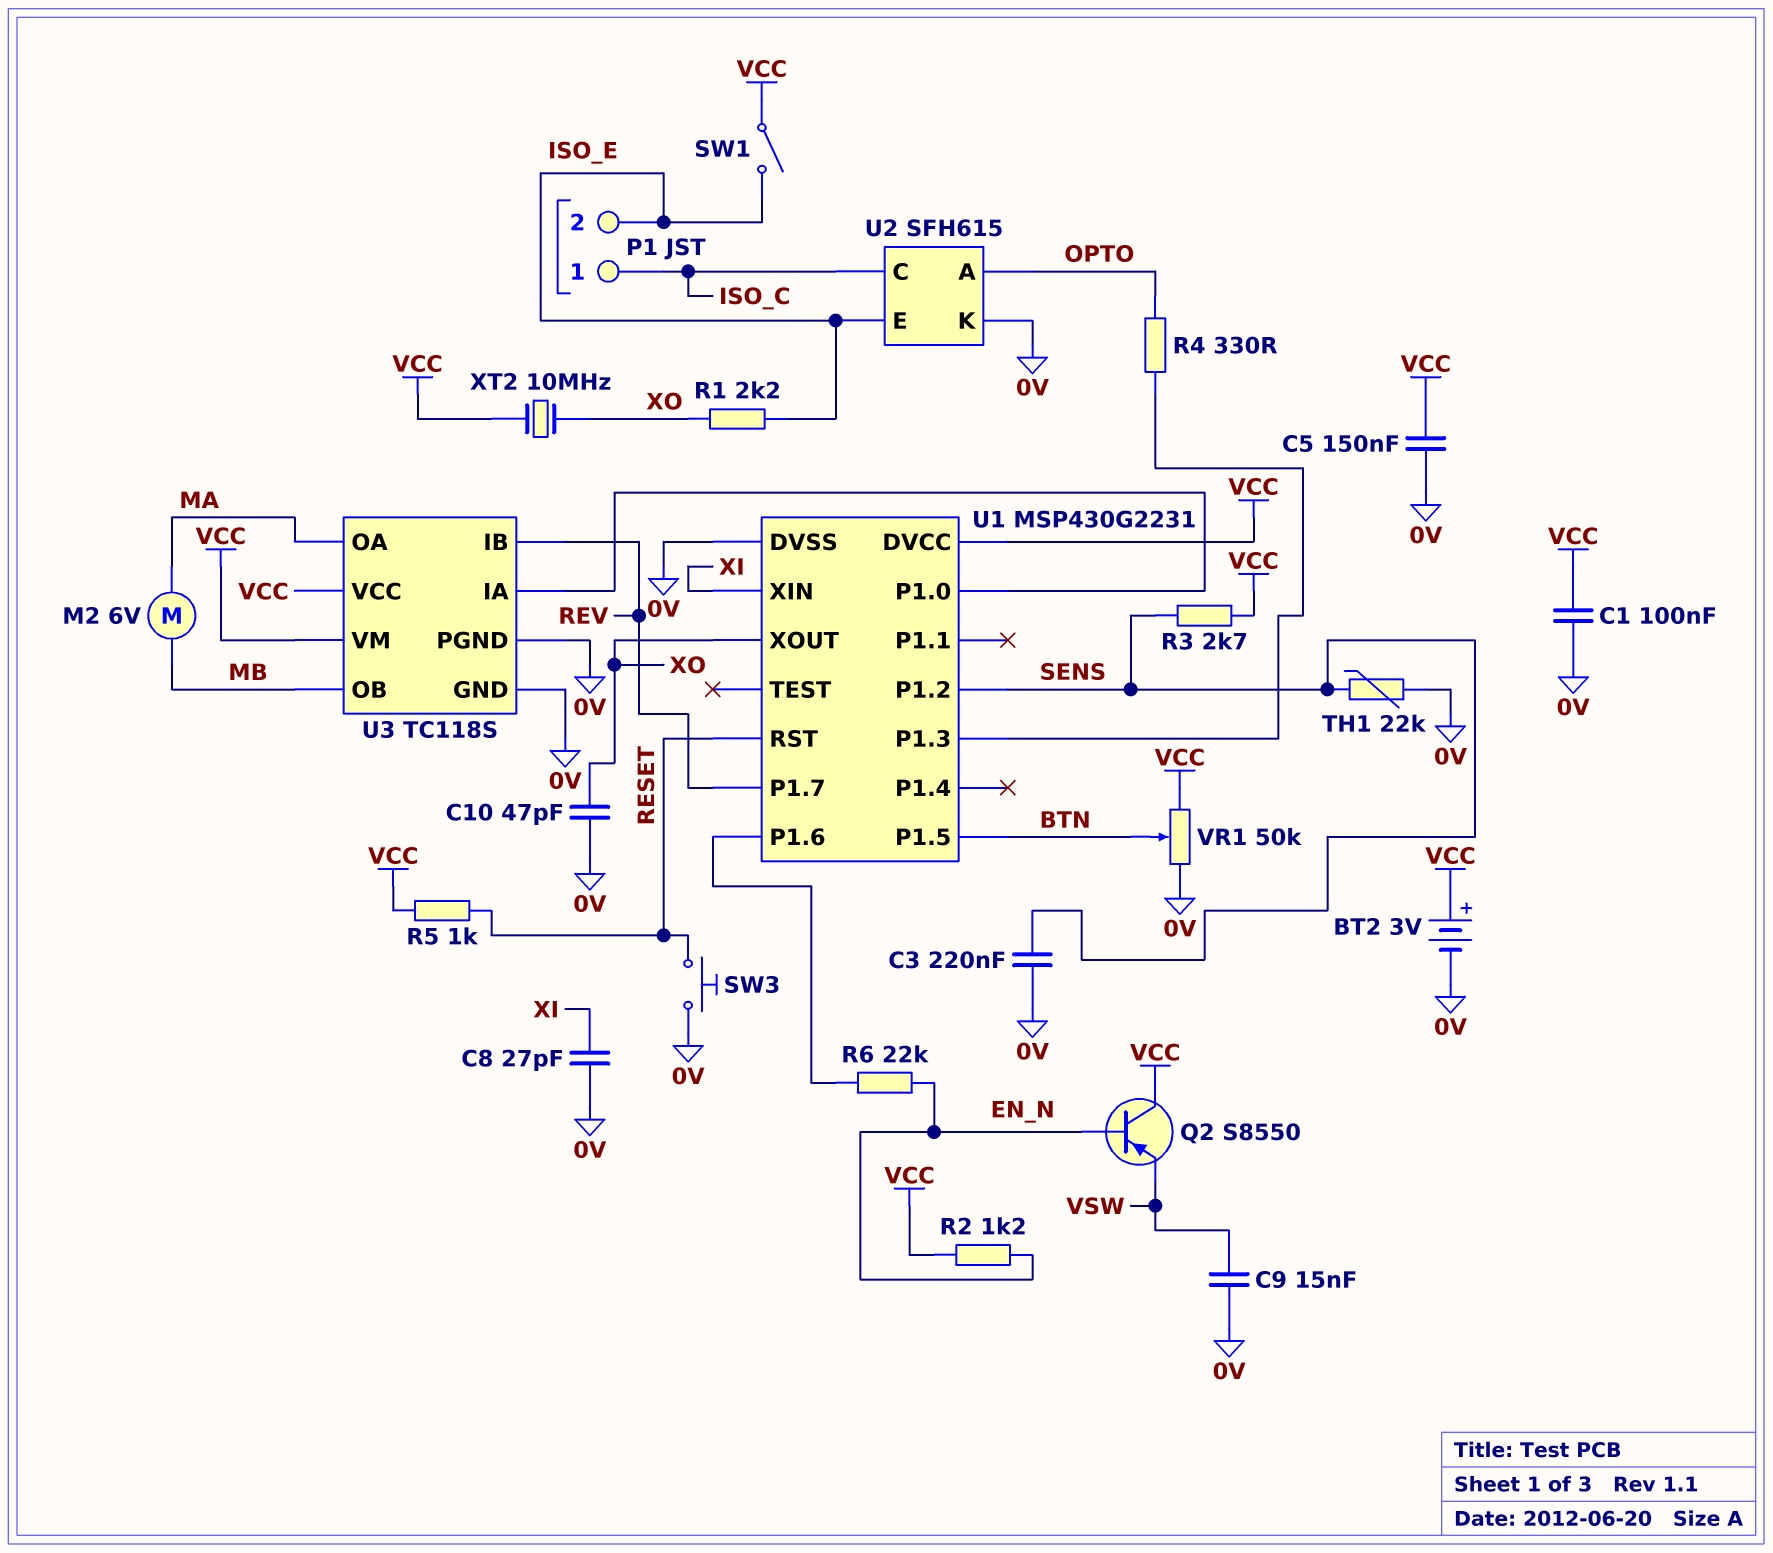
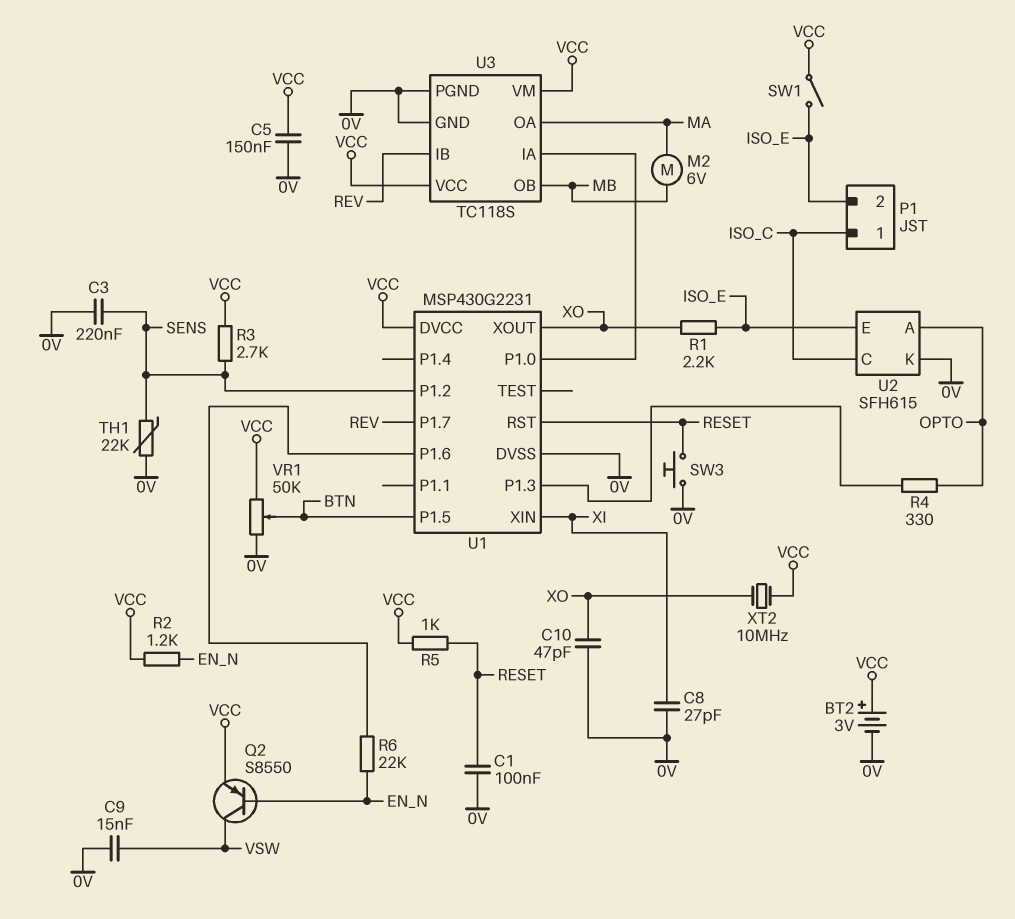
C1: 100nF (0V, VCC) -> 100nF (0V, RESET)
Q2: PNP S8550 (B EN_N, C VCC, E VSW) -> PNP S8550 (B EN_N, C VSW, E VCC)

